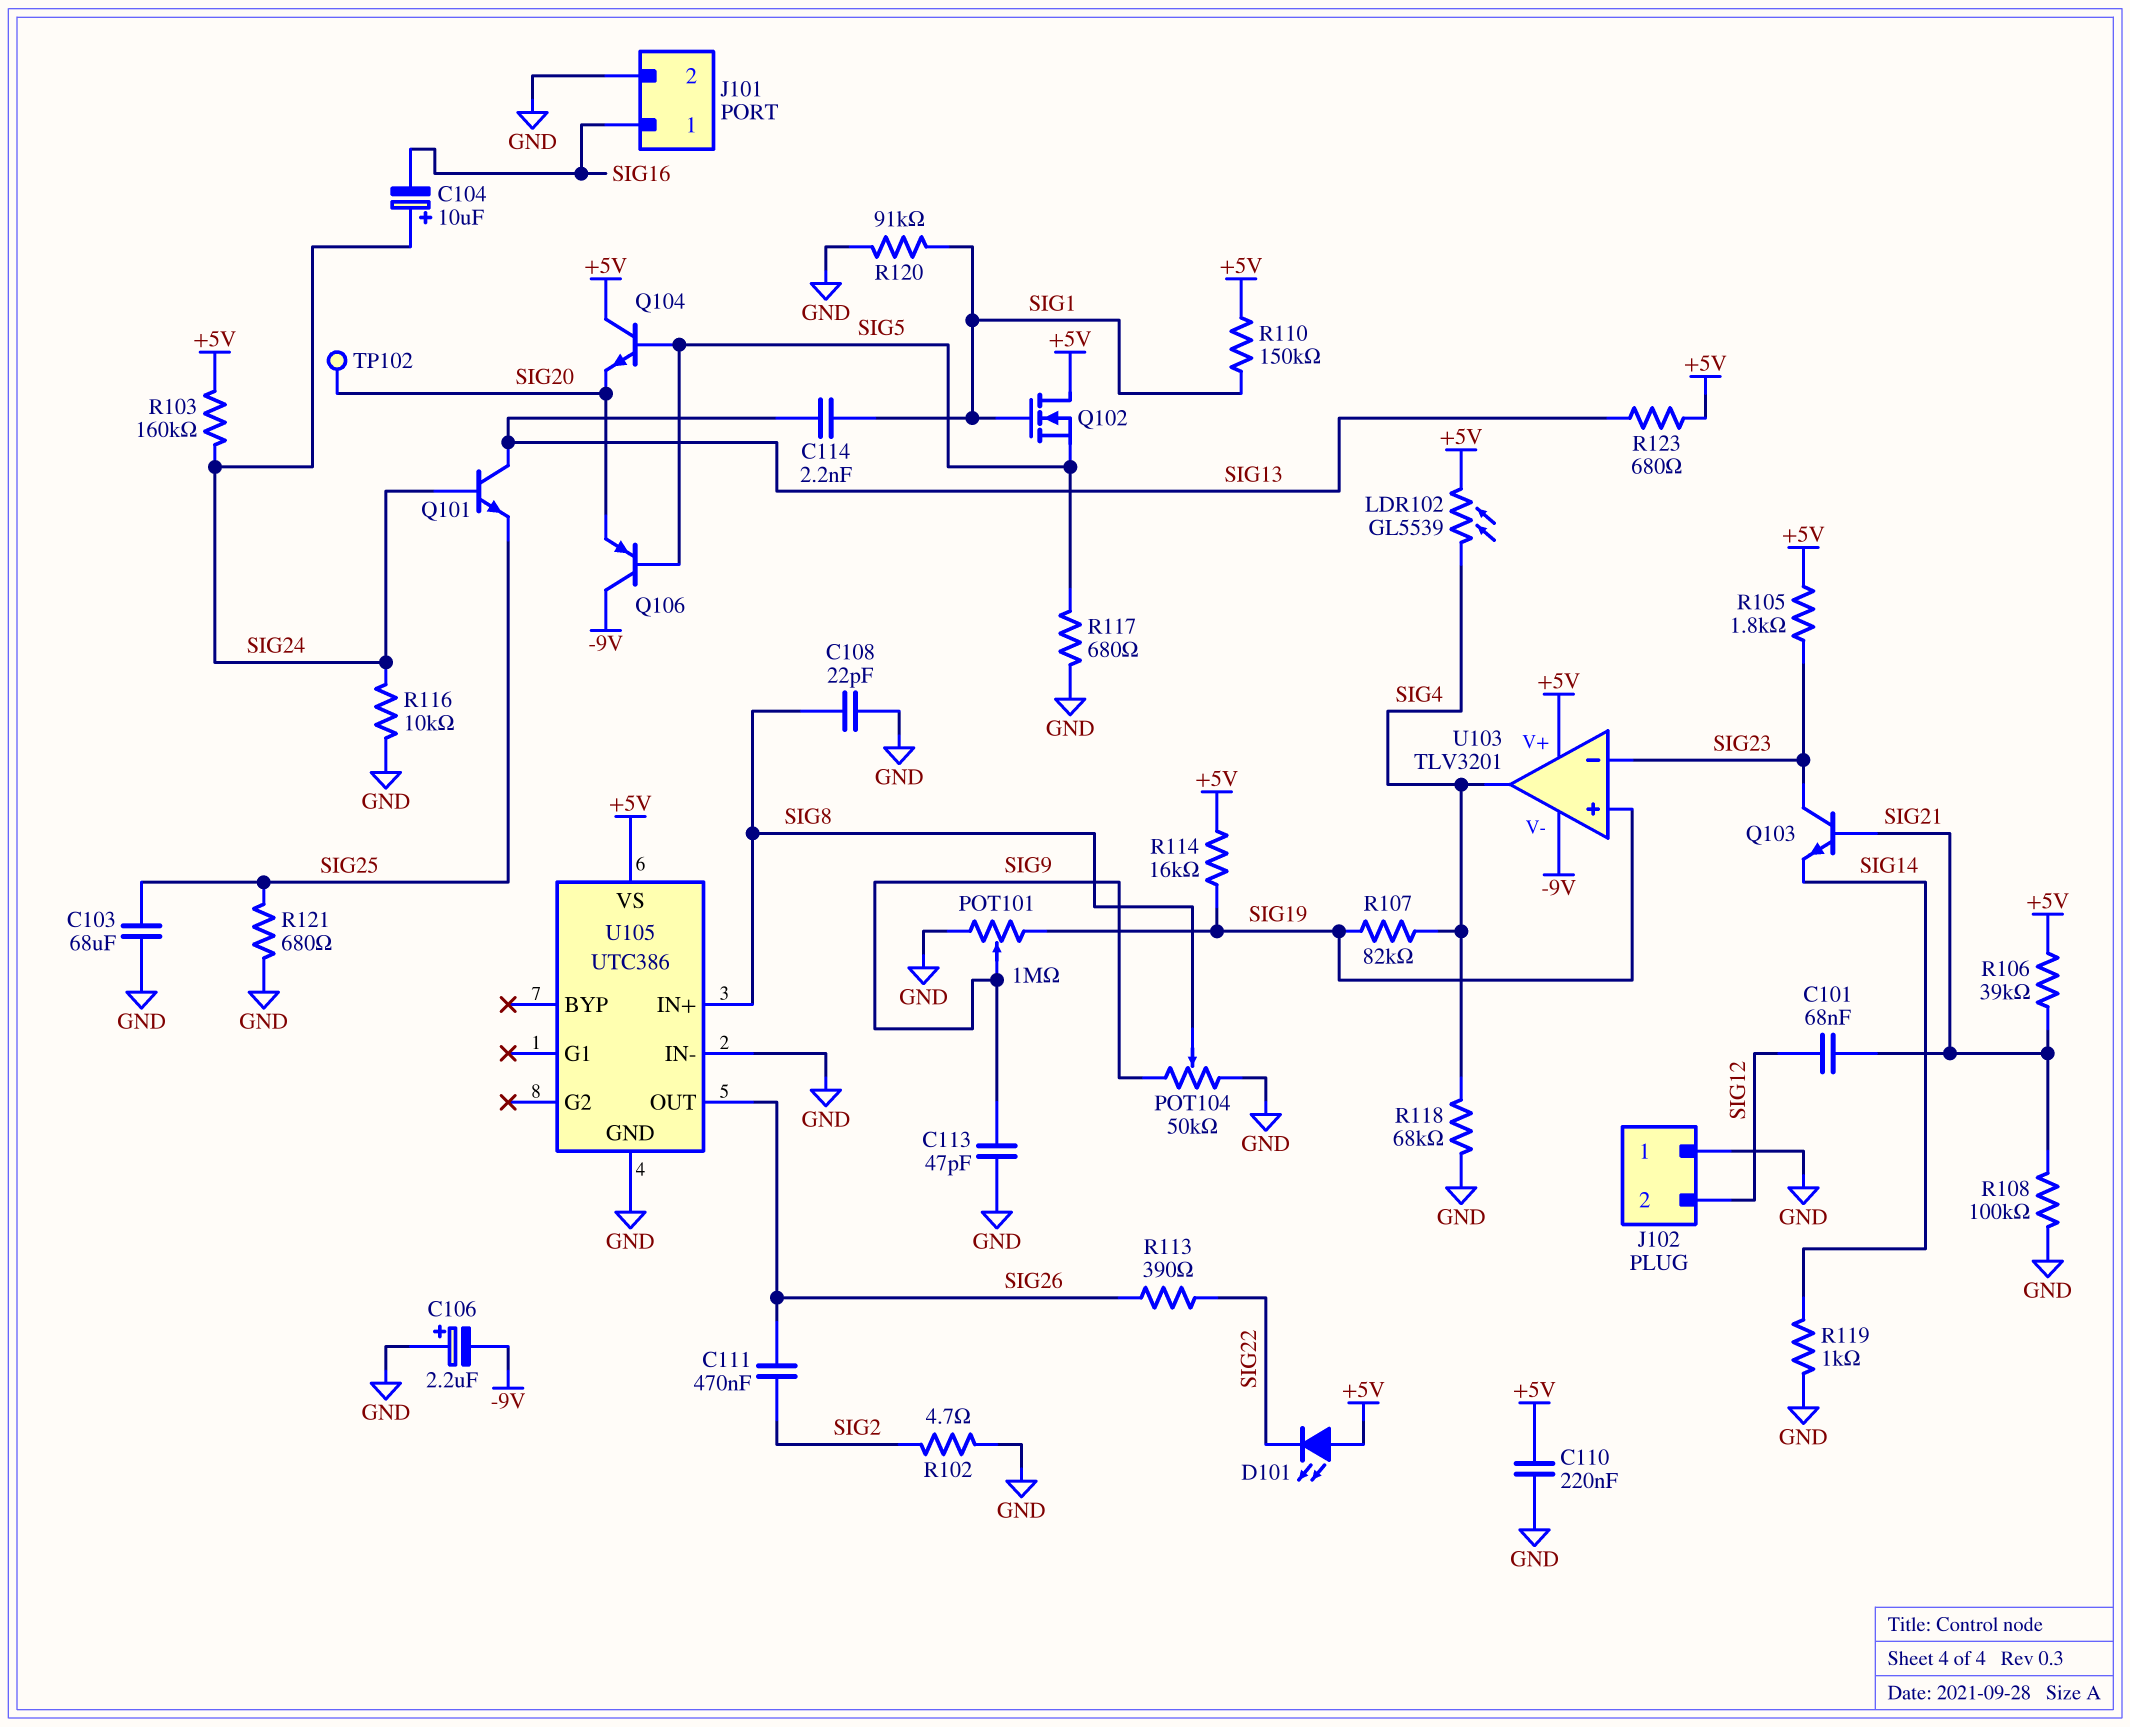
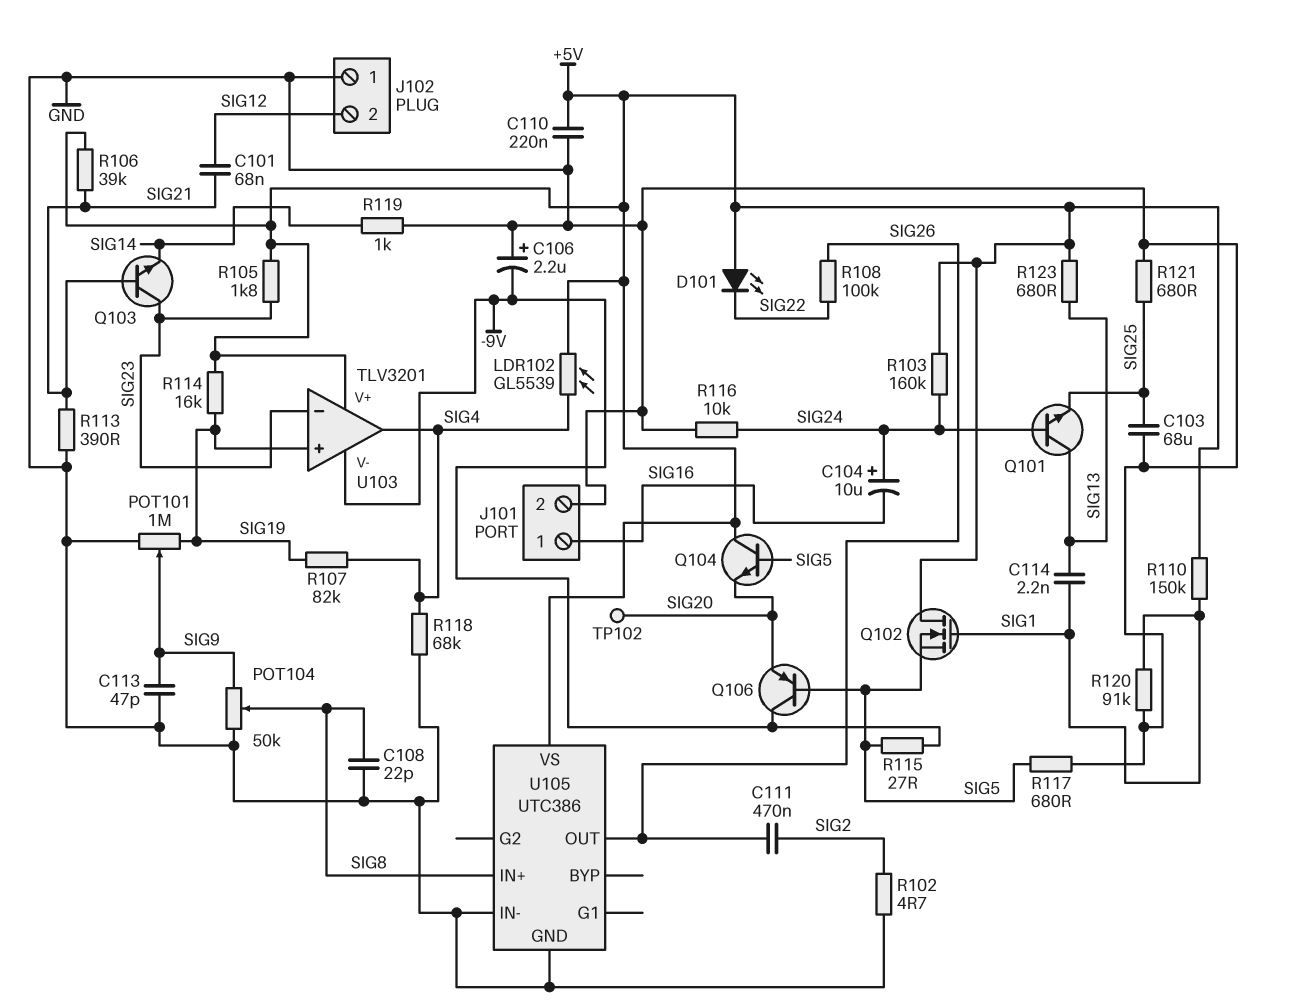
R108: 100k (GND, SIG21) -> 100k (SIG22, SIG26)
R113: 390 (SIG22, SIG26) -> 390 (GND, SIG21)
R115: none -> 27 (-9V, SIG5)

